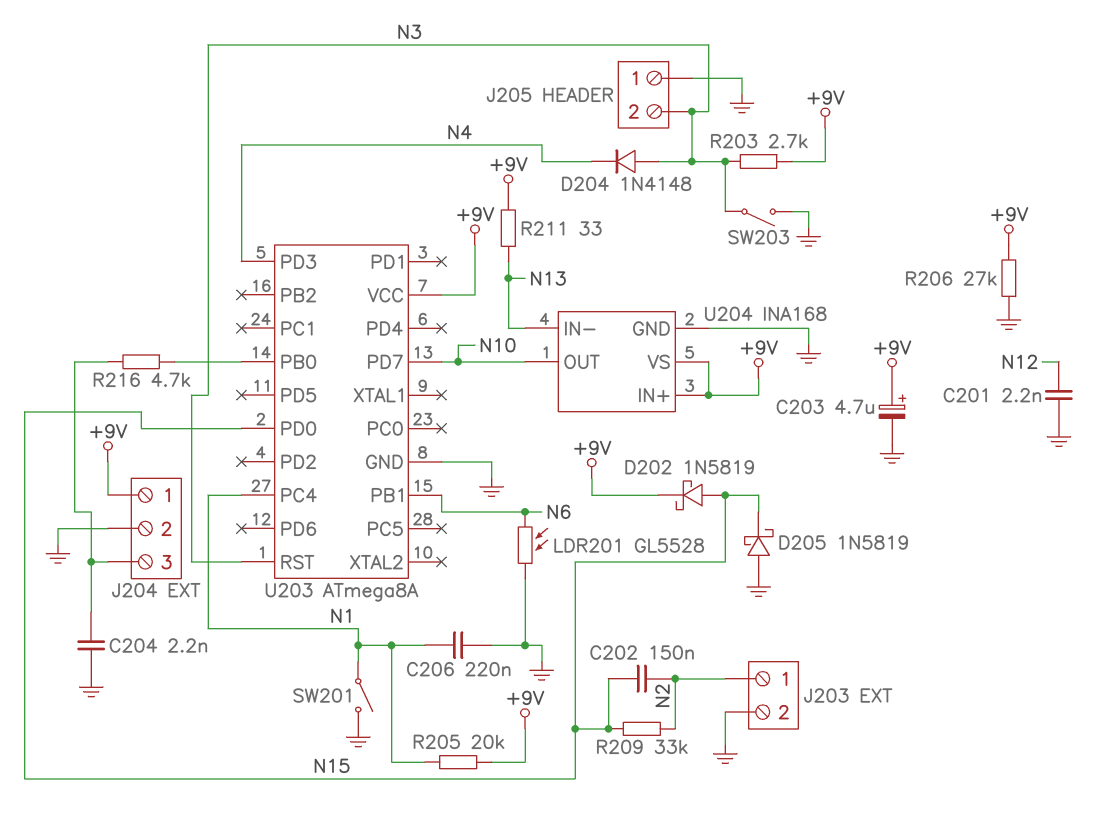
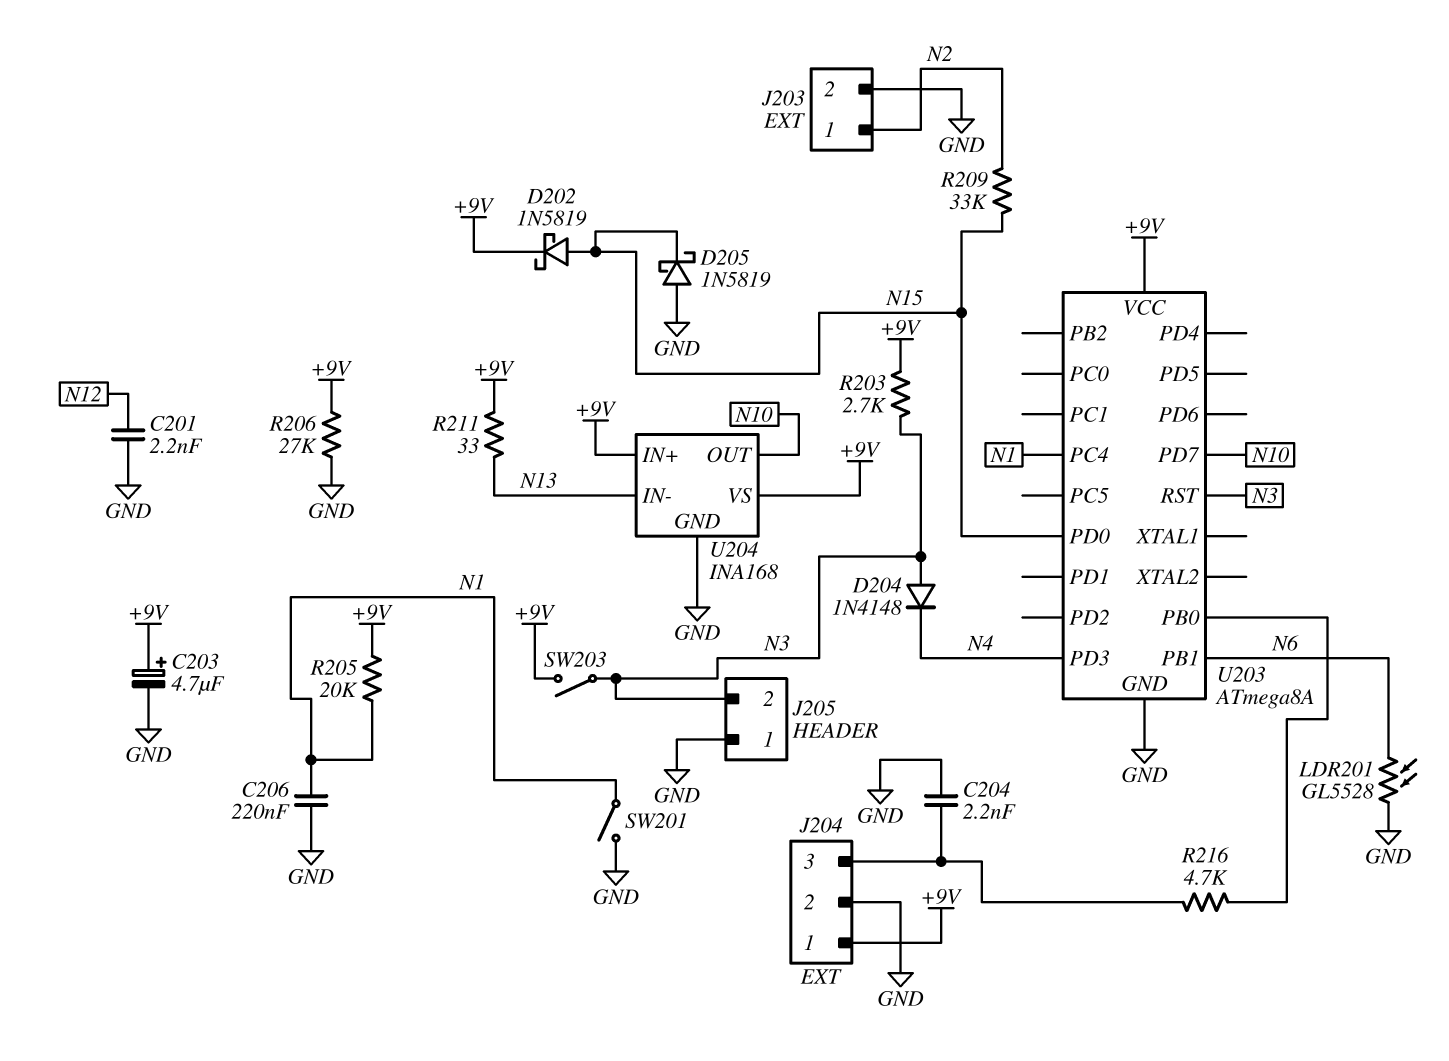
C202: 150nF (N2, N15) -> none
SW203: switch (GND, N3) -> switch (+9V, N3)

